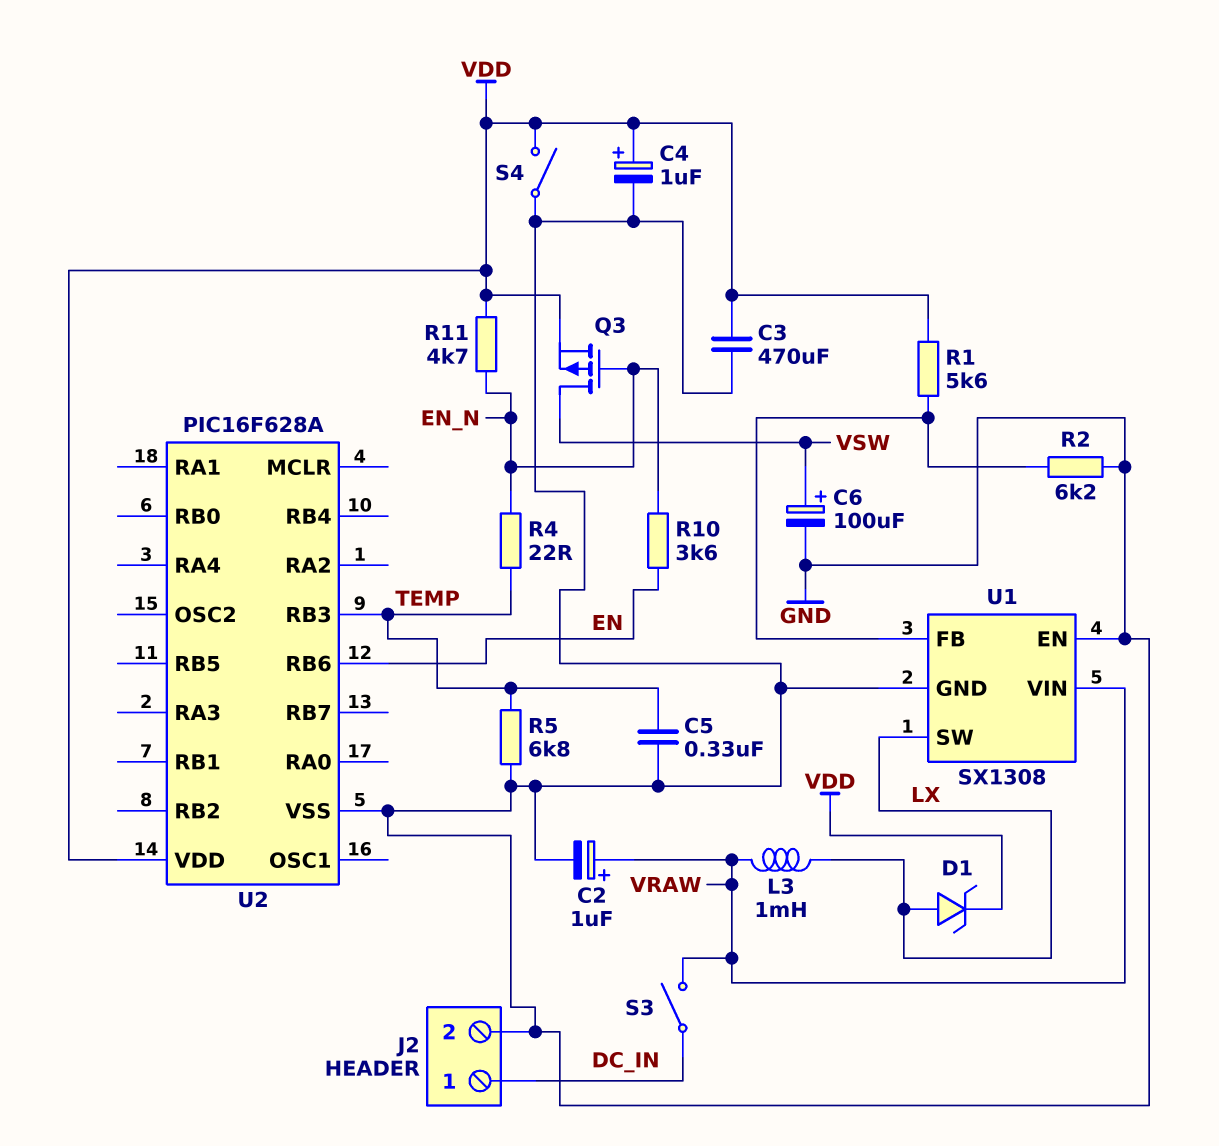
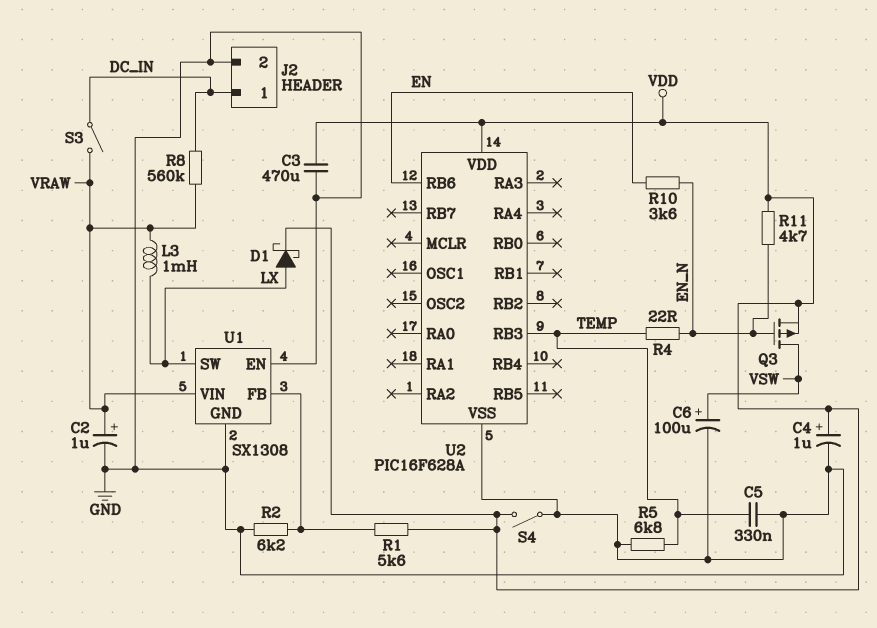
D1: zener (A LX, K VDD) -> schottky (A LX, K VDD)
R8: none -> 560k (DC_IN, VRAW)

